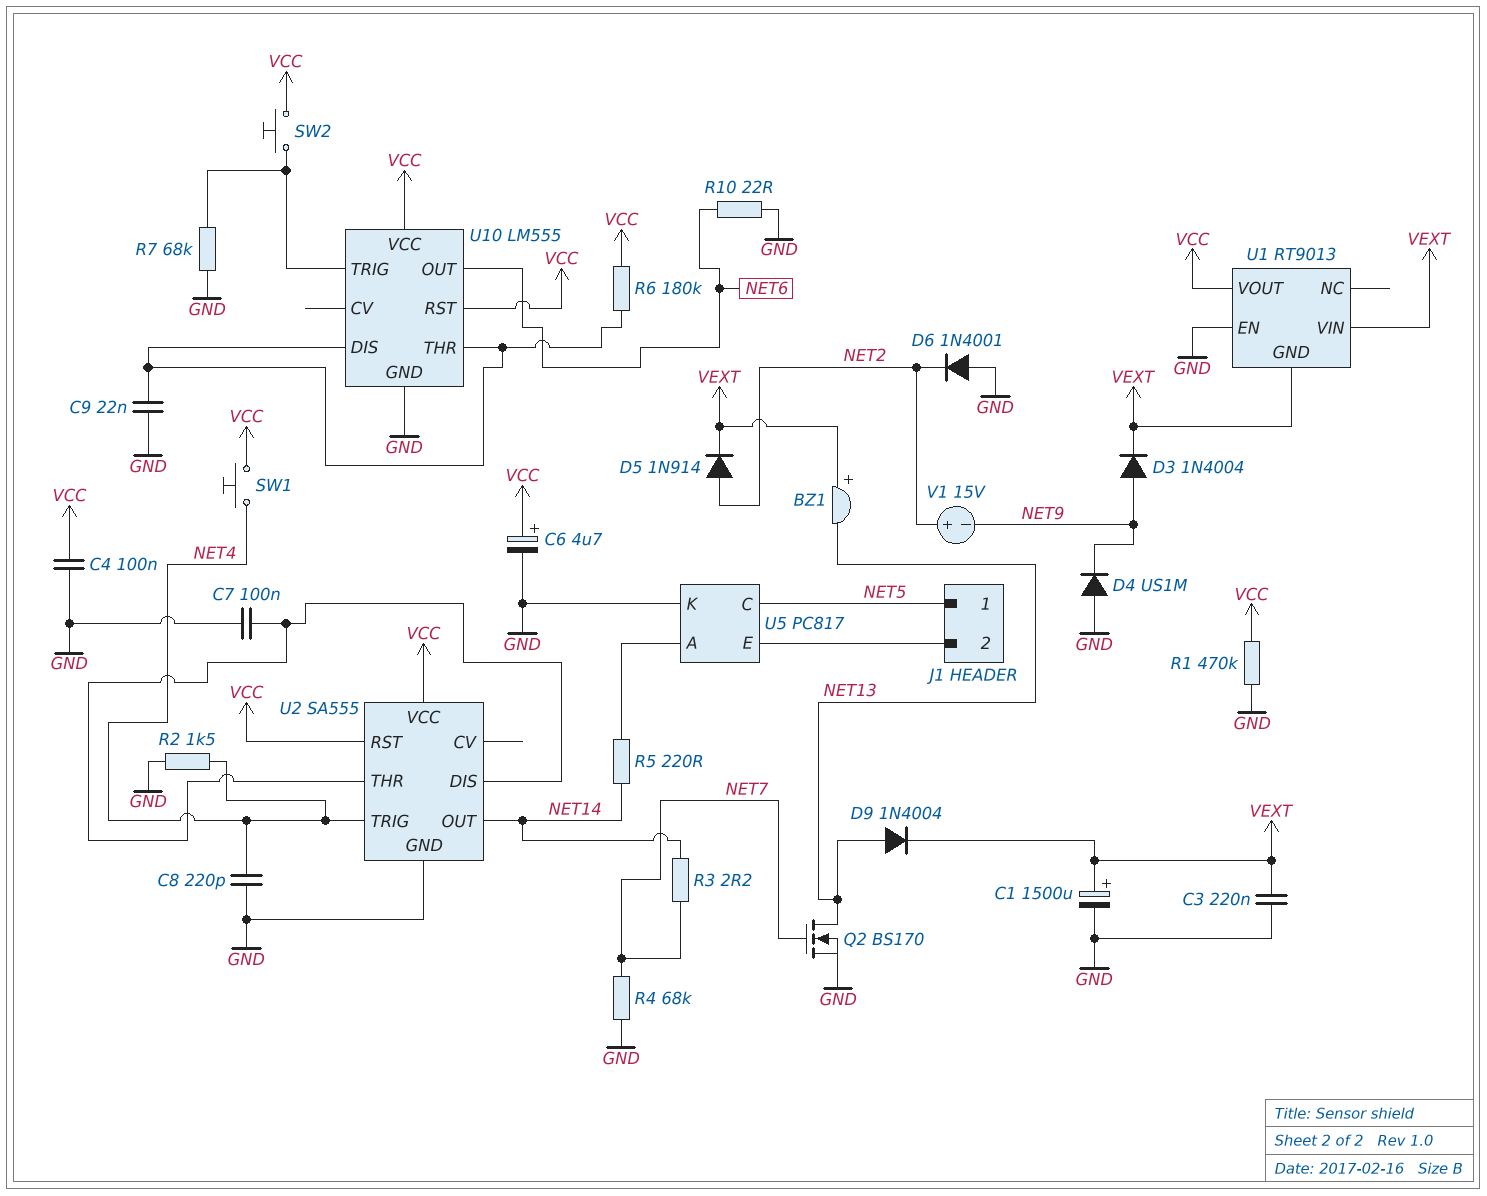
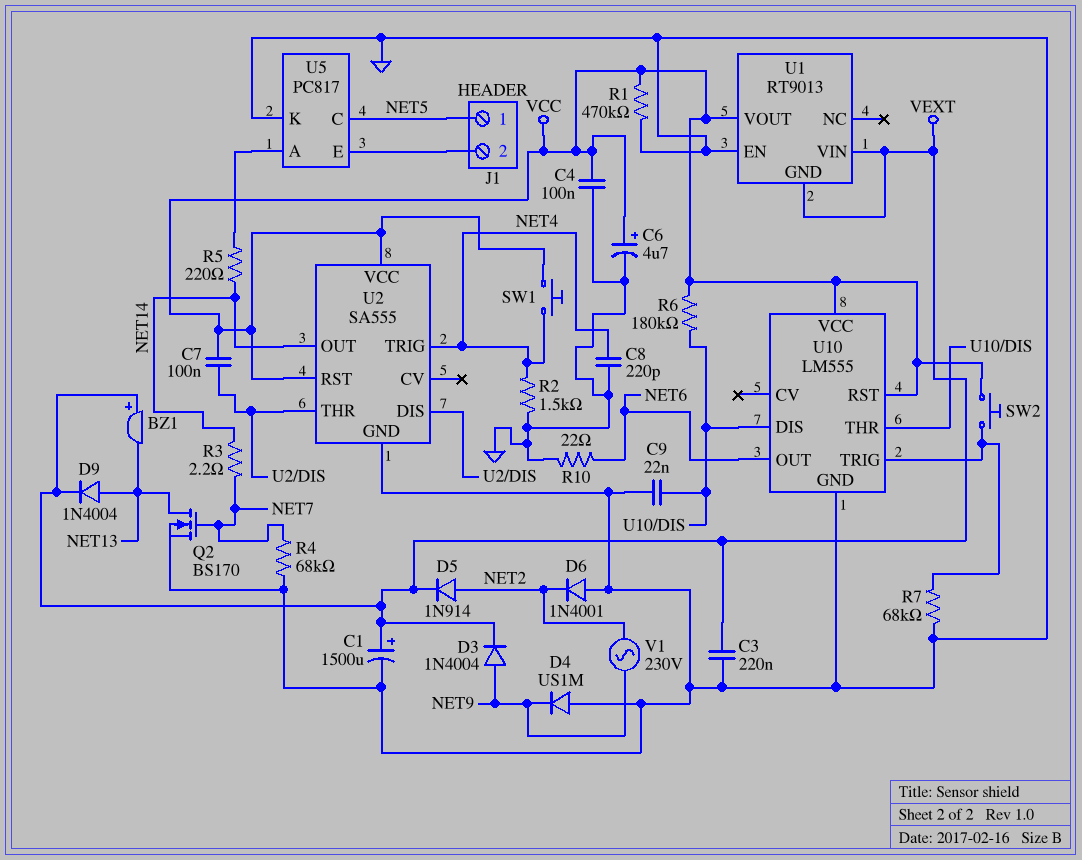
C7: 100nF (GND, U2/DIS) -> 100nF (U2/DIS, VCC)
V1: 15V (plus NET2, minus NET9) -> AC 230V (NET2, NET9)

